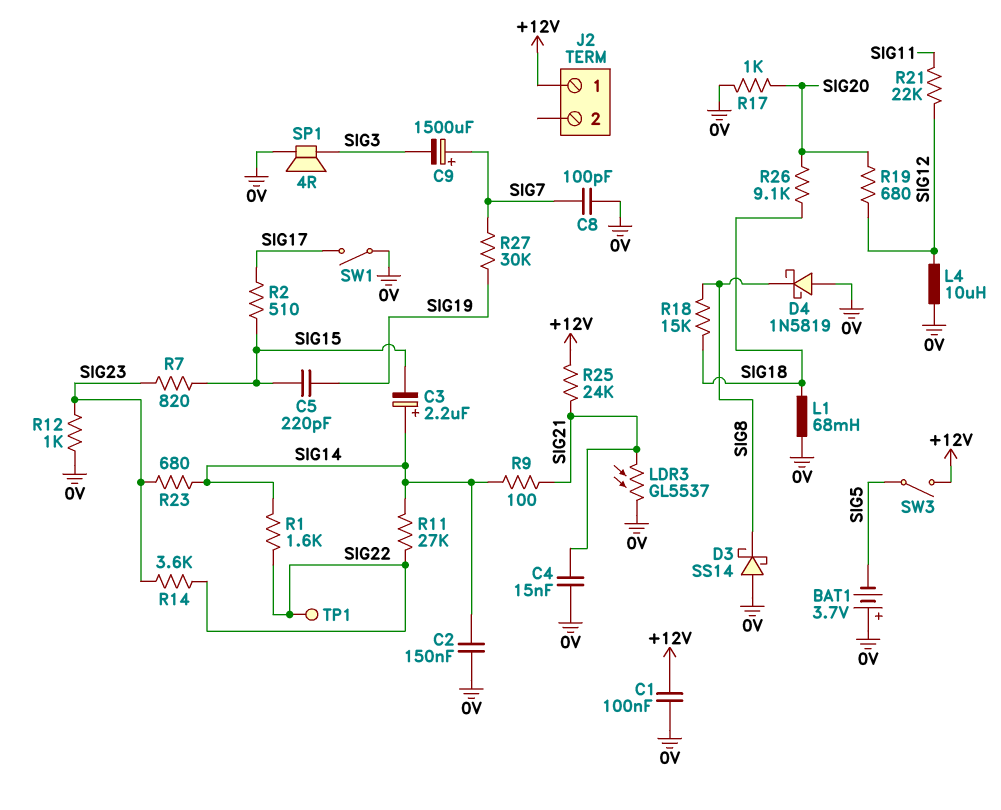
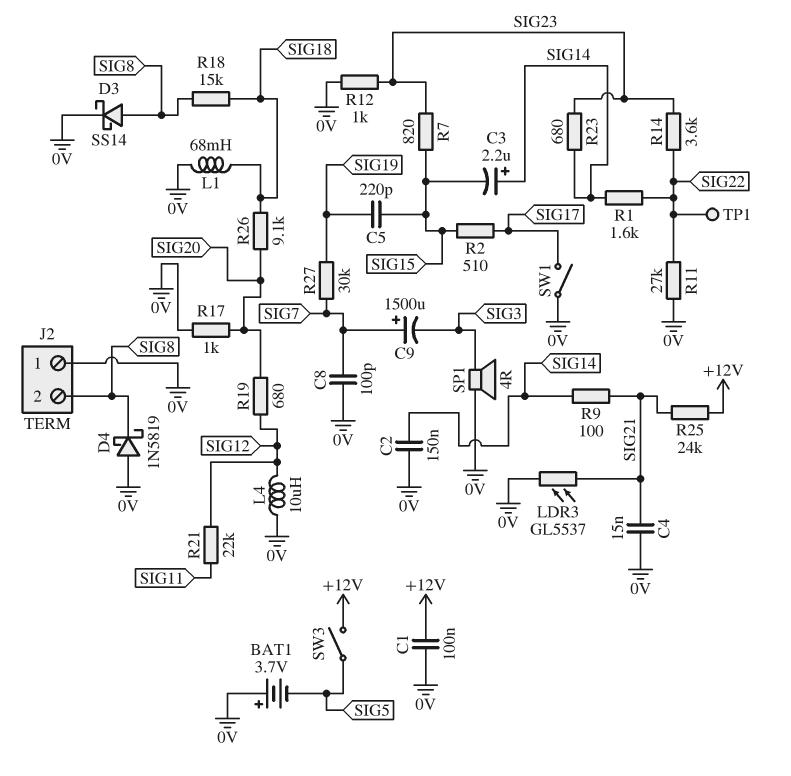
D3: schottky SS14 (A 0V, K SIG8) -> schottky SS14 (A SIG8, K 0V)
J2 pin 1: +12V -> 0V
J2 pin 2: none -> SIG8
R11: 27k (SIG14, SIG22) -> 27k (0V, SIG22)

